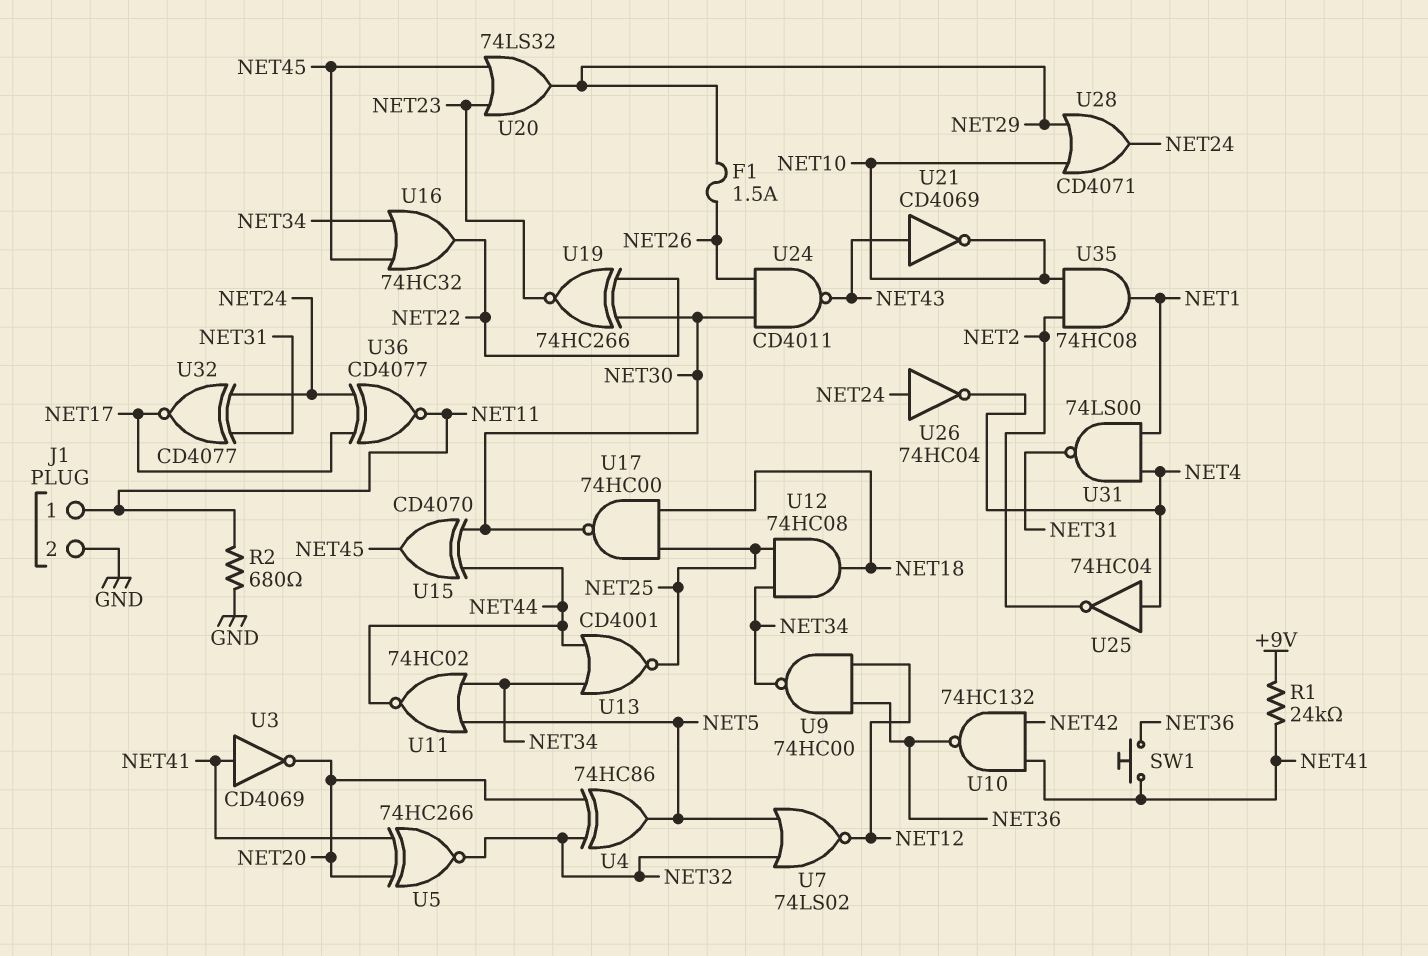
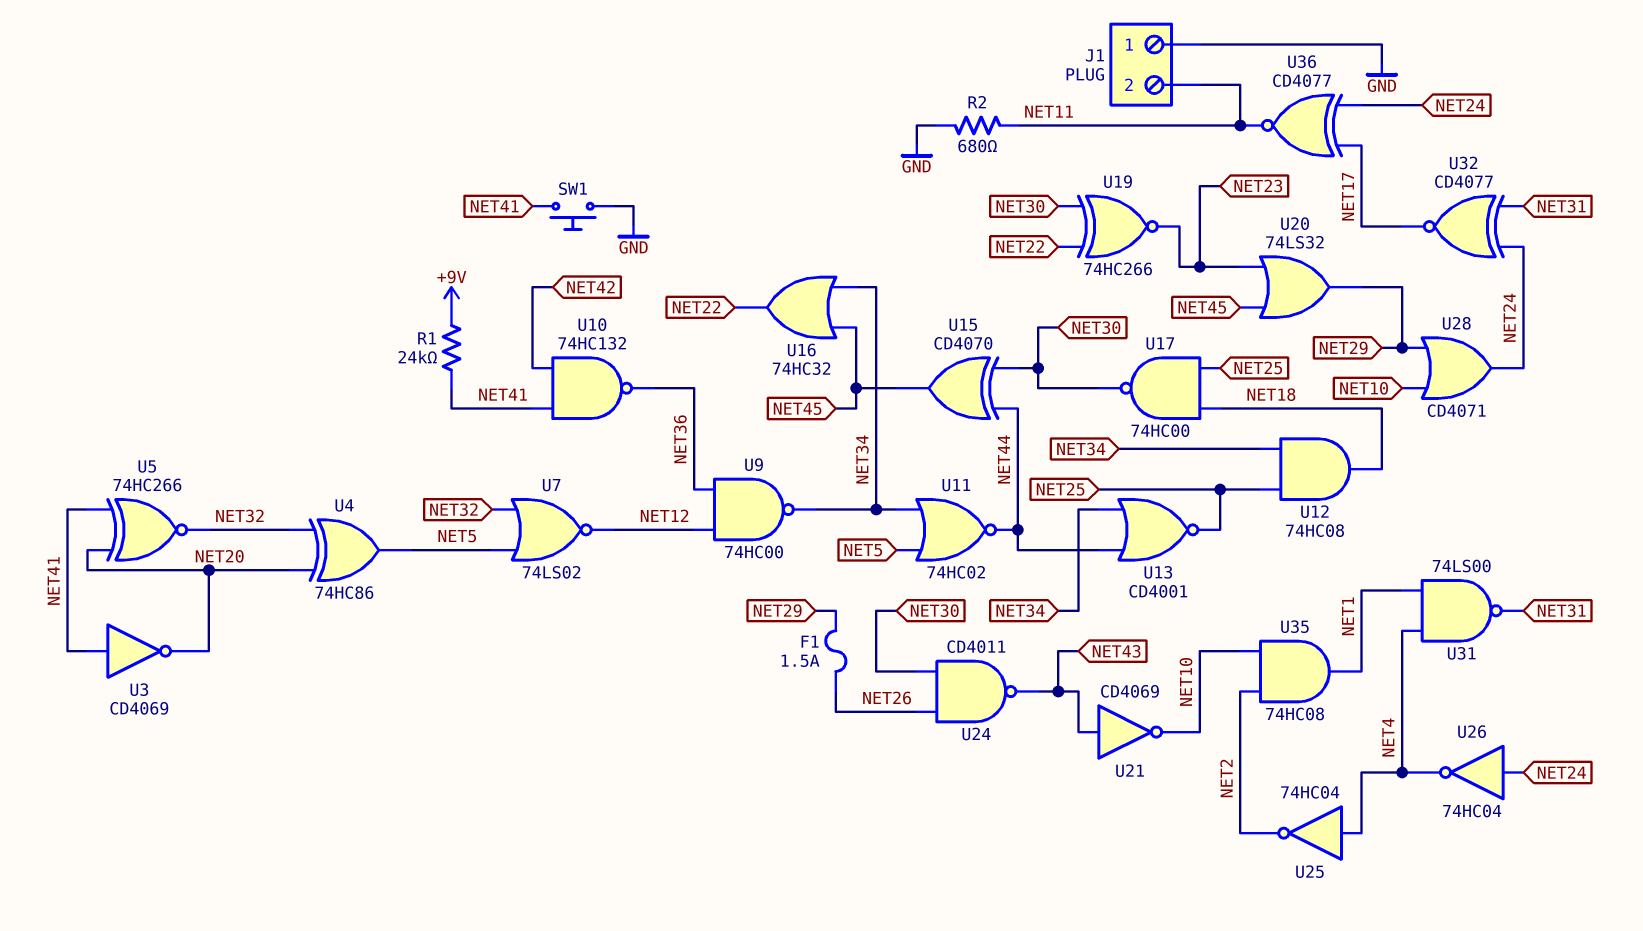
J1 pin 1: NET11 -> GND
J1 pin 2: GND -> NET11
SW1: button (NET36, NET41) -> button (GND, NET41)

